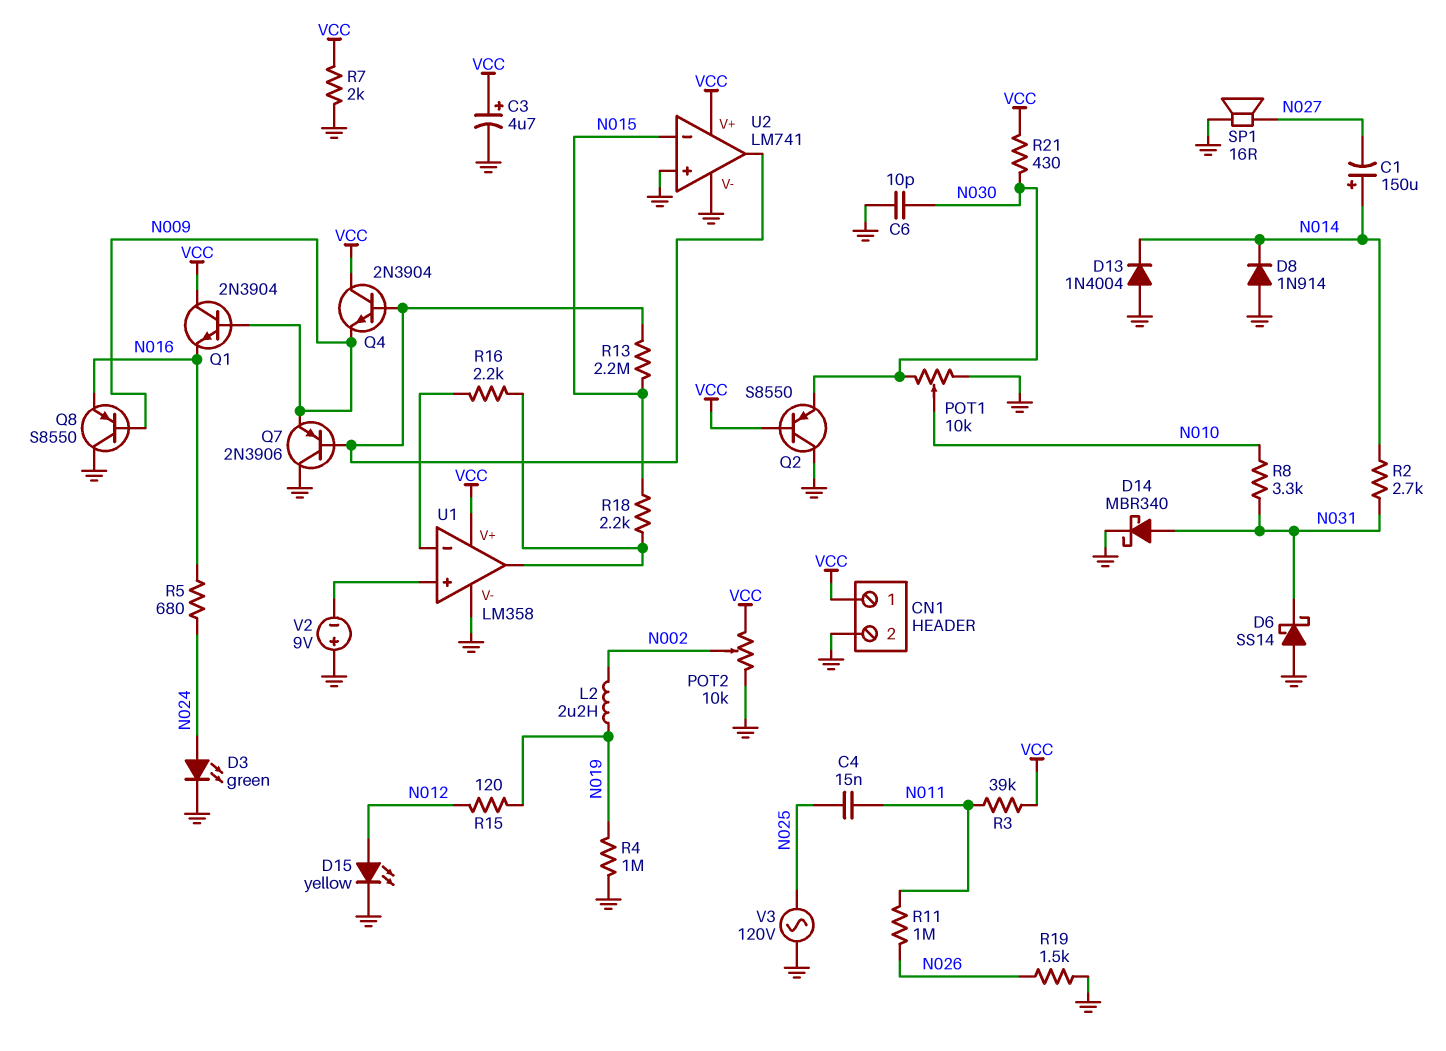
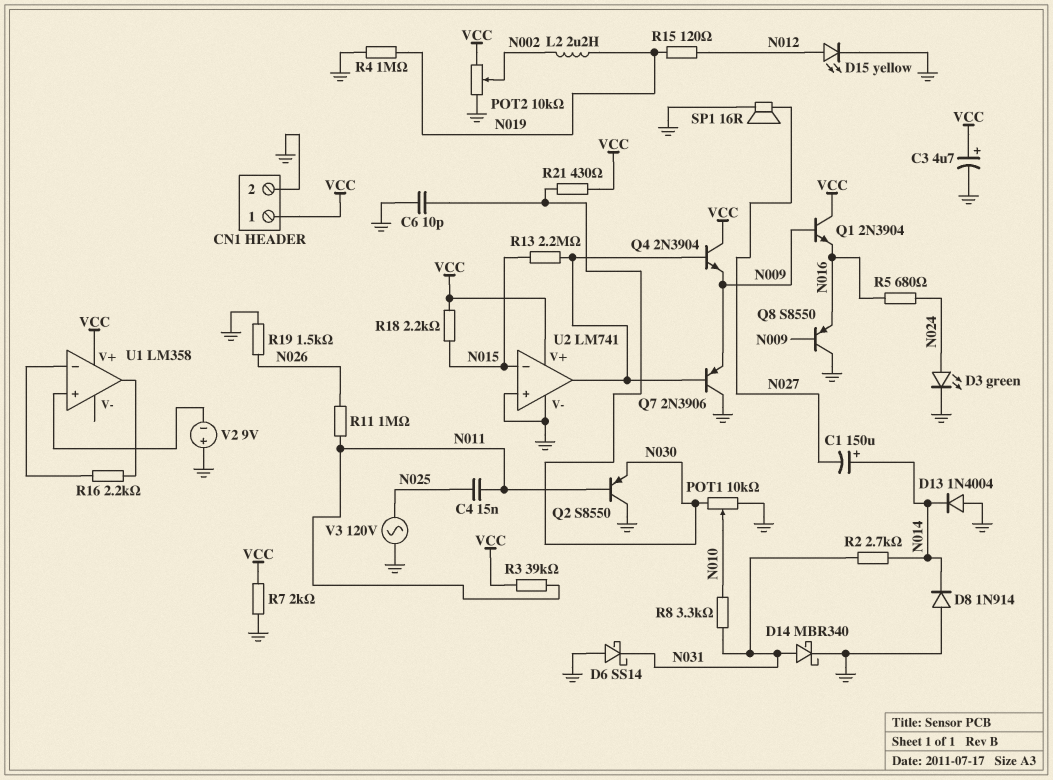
Q2: PNP S8550 (B VCC, C GND, E N030) -> PNP S8550 (B N011, C GND, E N030)
R18: 2.2k (N015, U1/out) -> 2.2k (N015, VCC)
U1 pin V-: GND -> none

